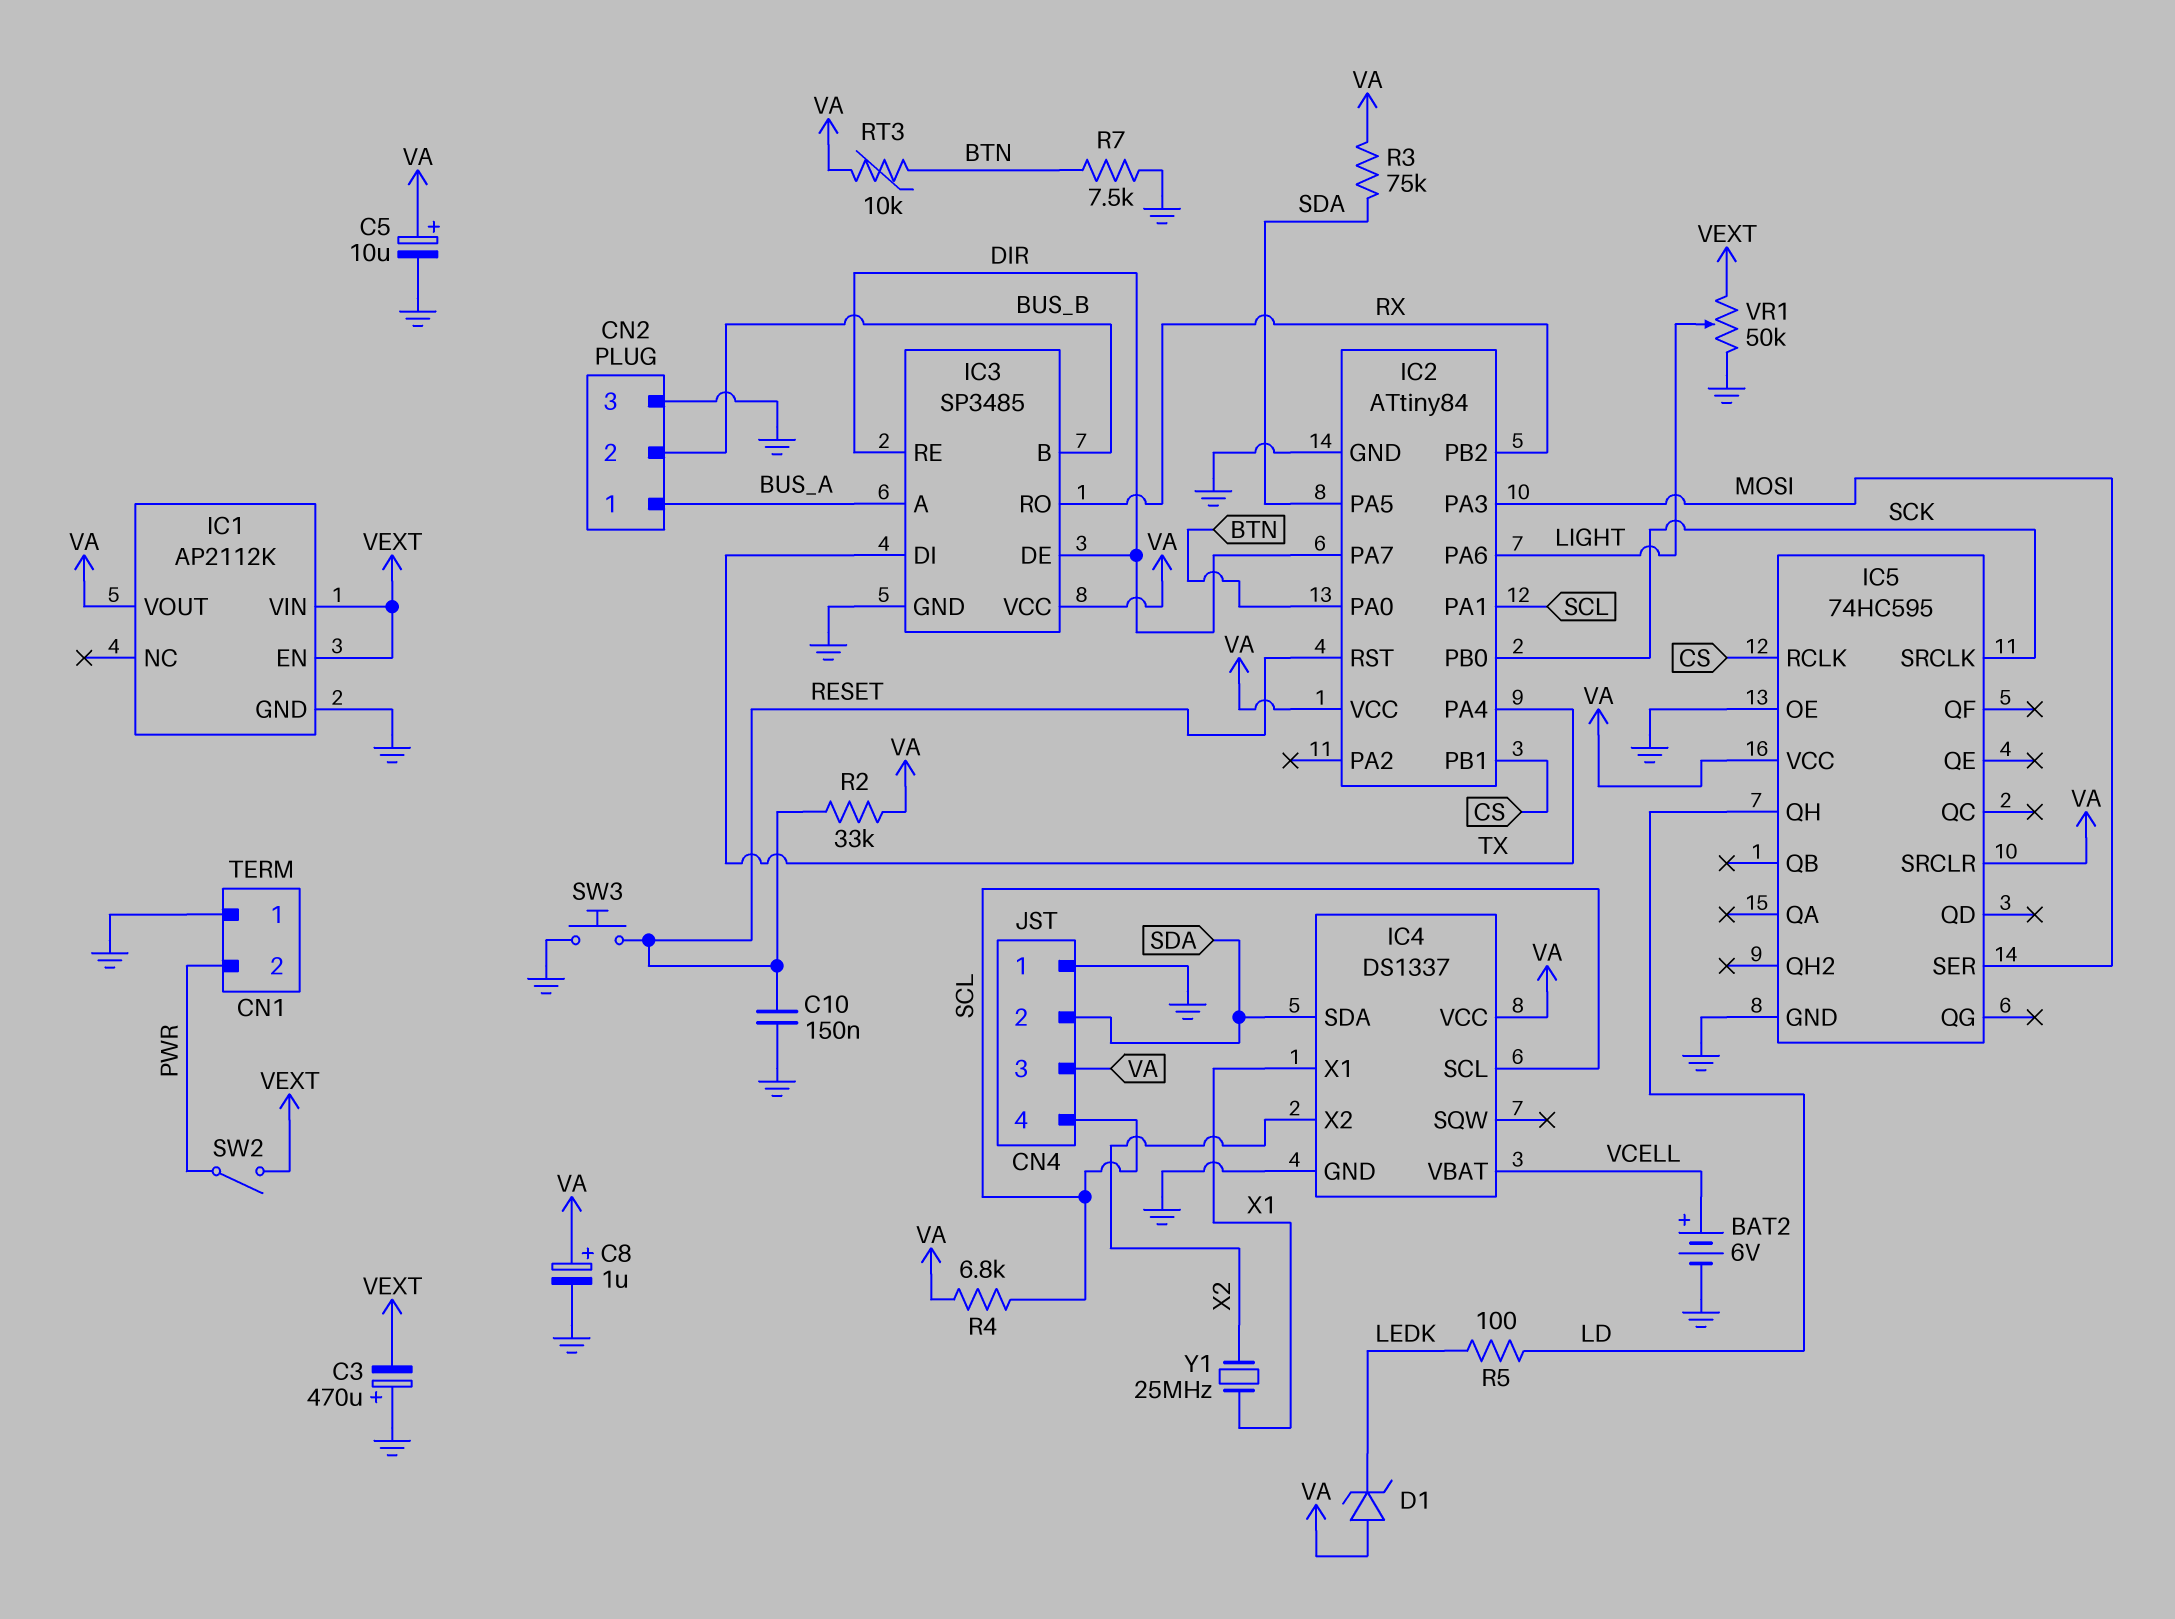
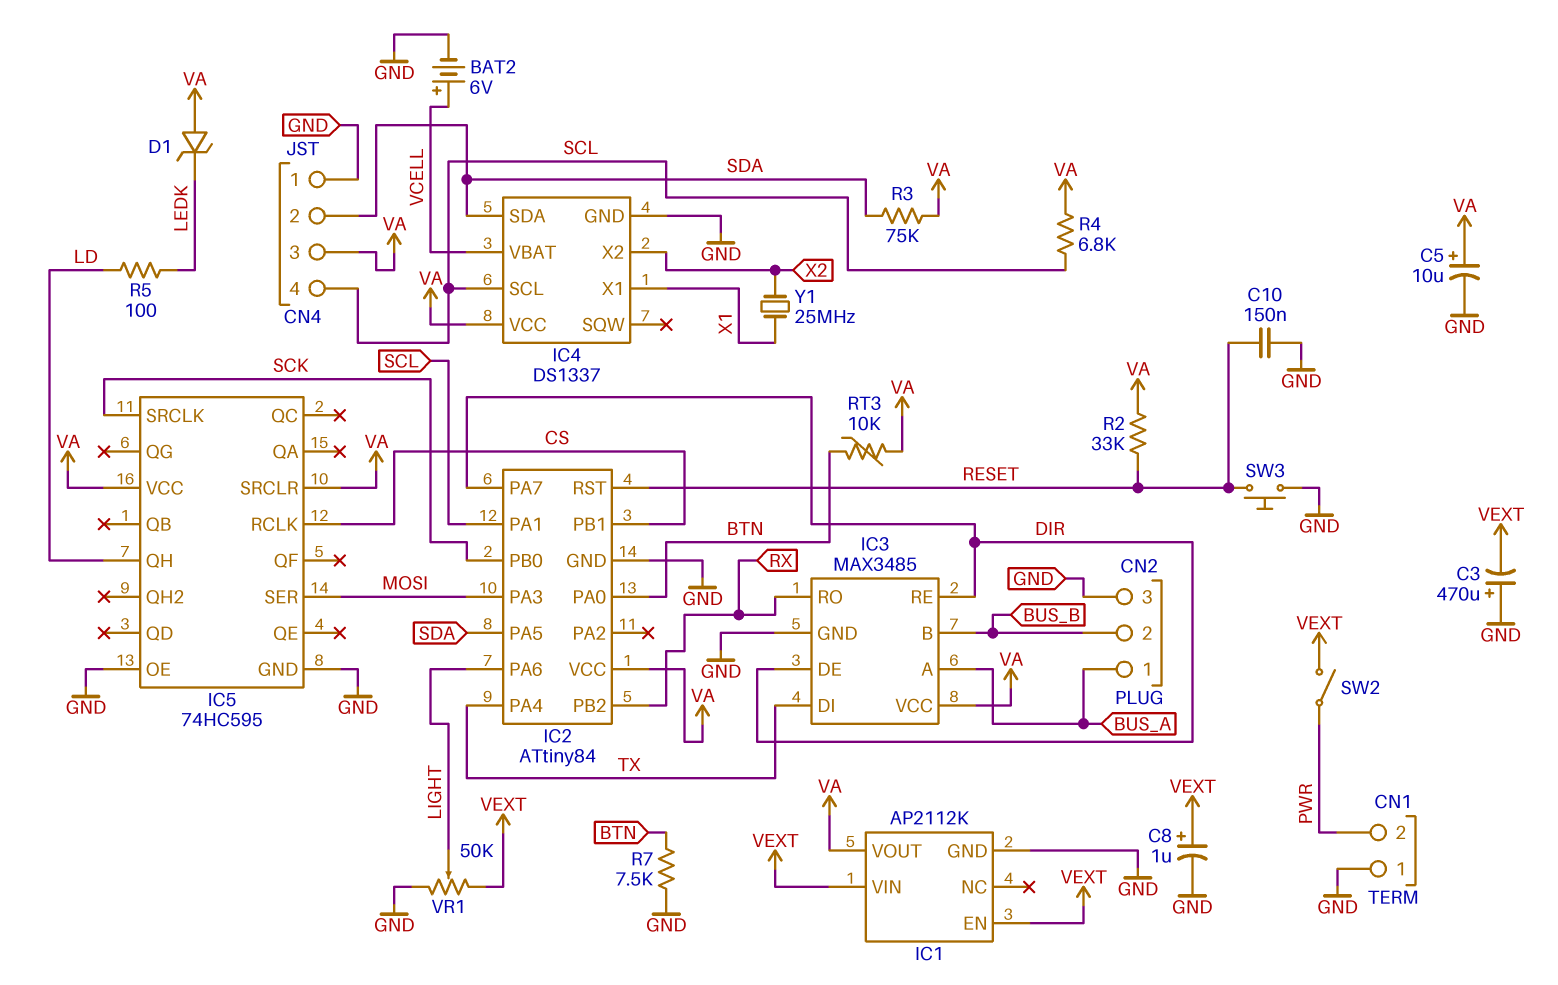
C8: 1uF (plus VA, minus GND) -> 1uF (plus VEXT, minus GND)
IC3: SP3485 -> MAX3485

